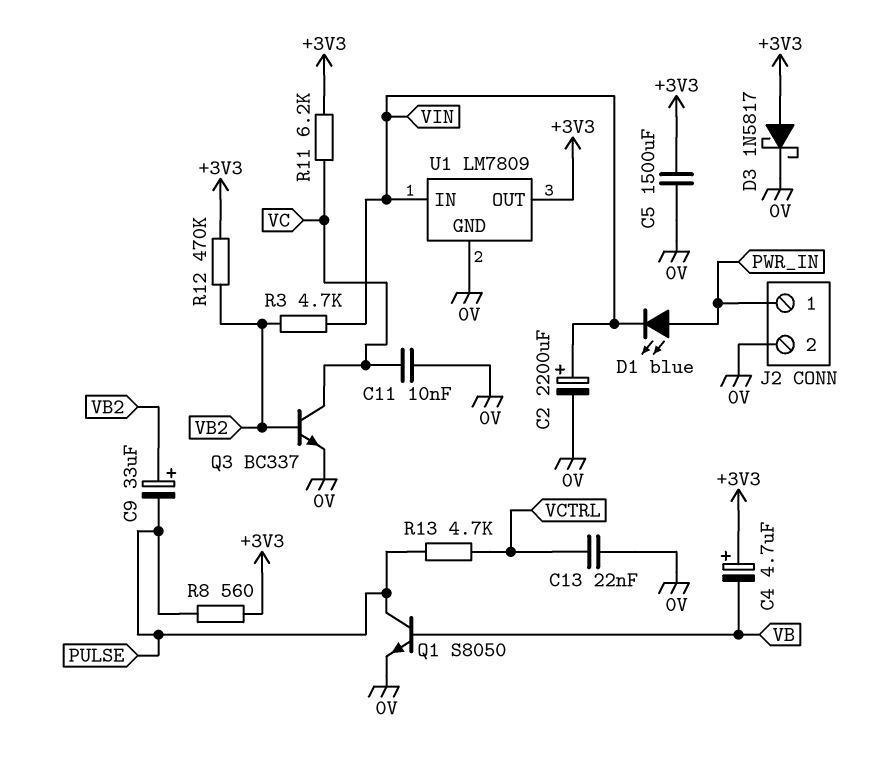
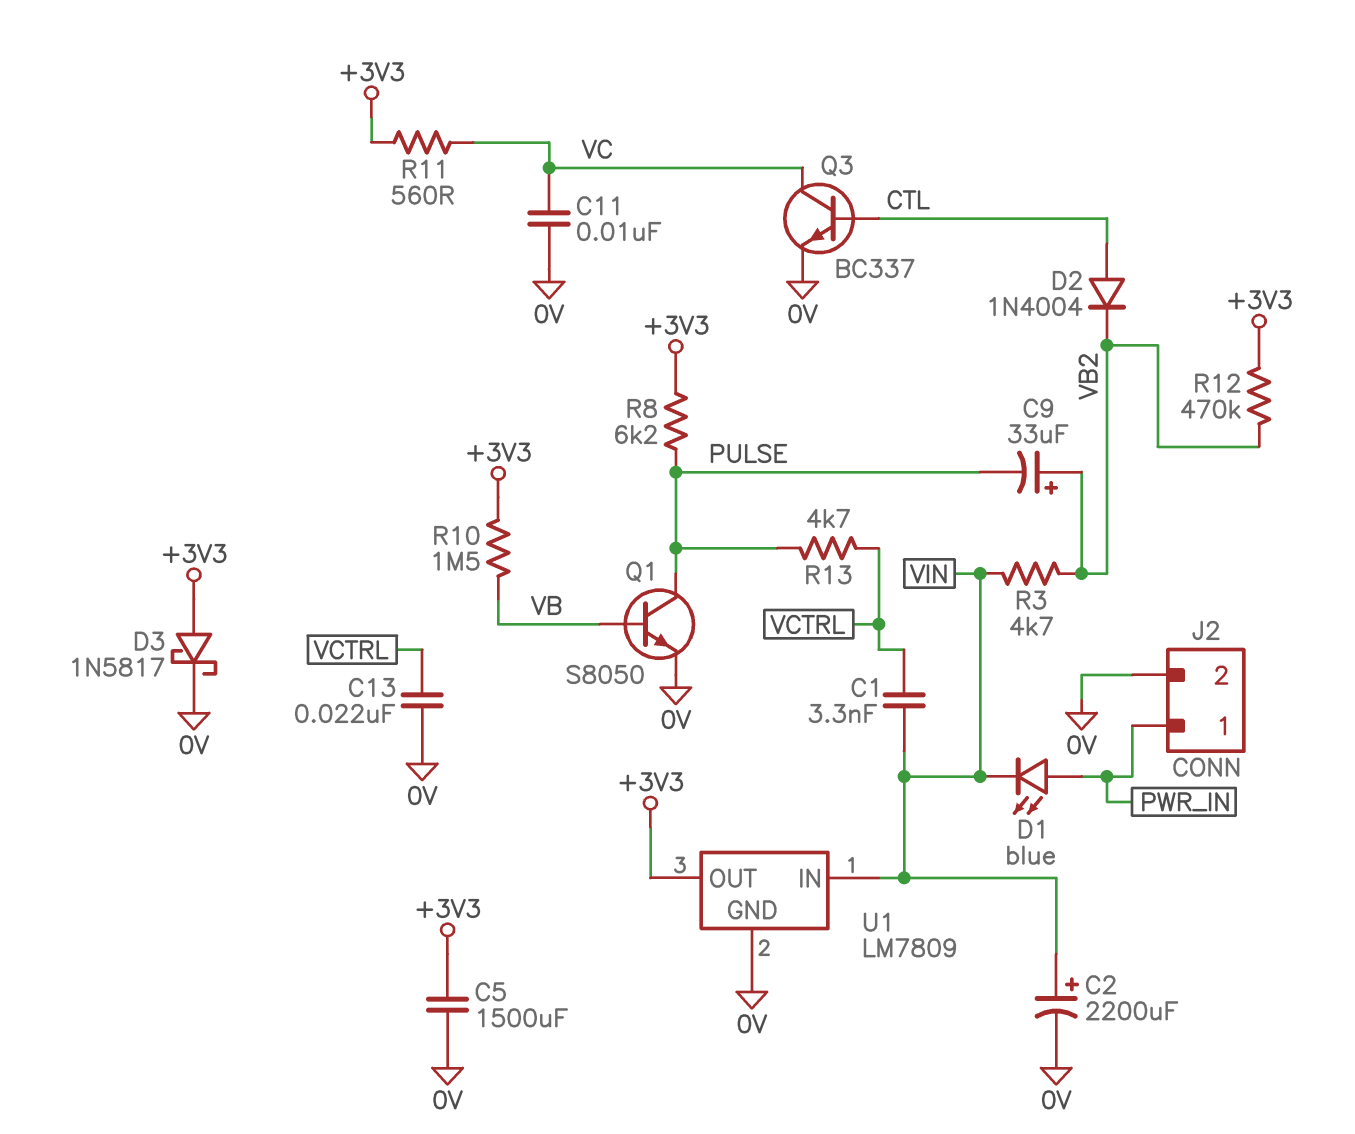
C1: none -> 3.3nF (VCTRL, VIN)
C4: 4.7uF (plus +3V3, minus VB) -> none
D2: none -> diode 1N4004 (A CTL, K VB2)
Q3: NPN BC337 (B VB2, C VC, E 0V) -> NPN BC337 (B CTL, C VC, E 0V)
R8: 560 (+3V3, PULSE) -> 6.2k (+3V3, PULSE)
R10: none -> 1.5M (+3V3, VB)
R11: 6.2k (+3V3, VC) -> 560 (+3V3, VC)

